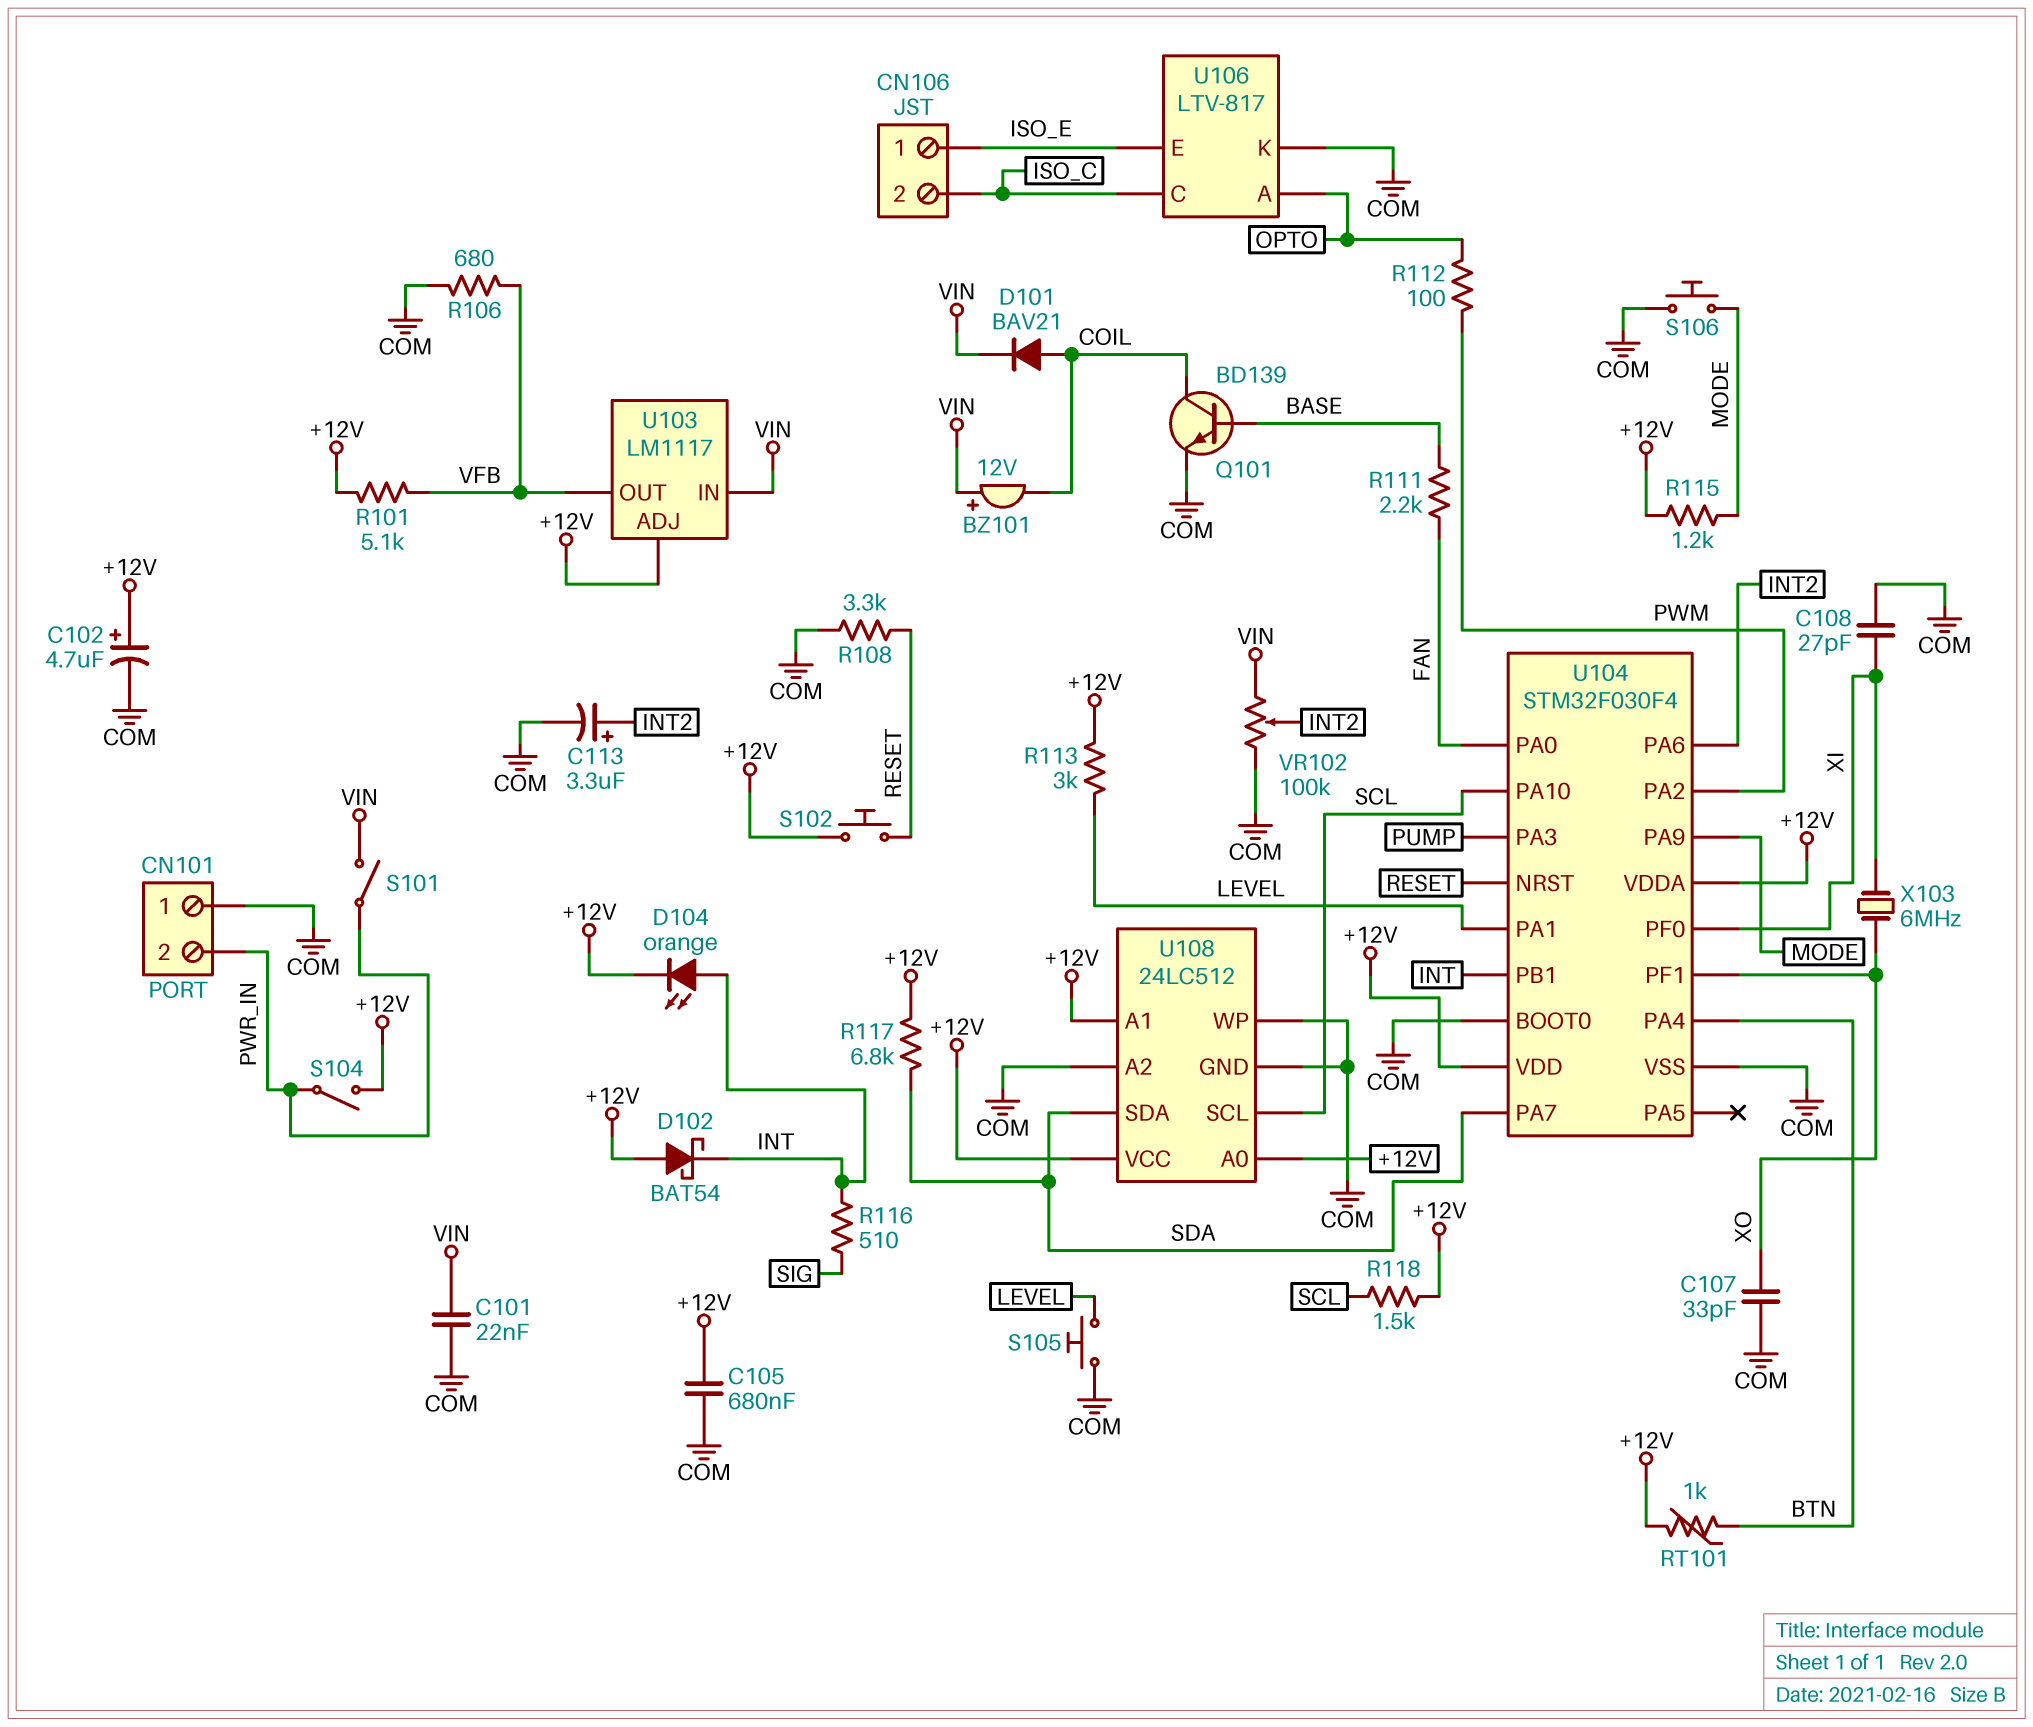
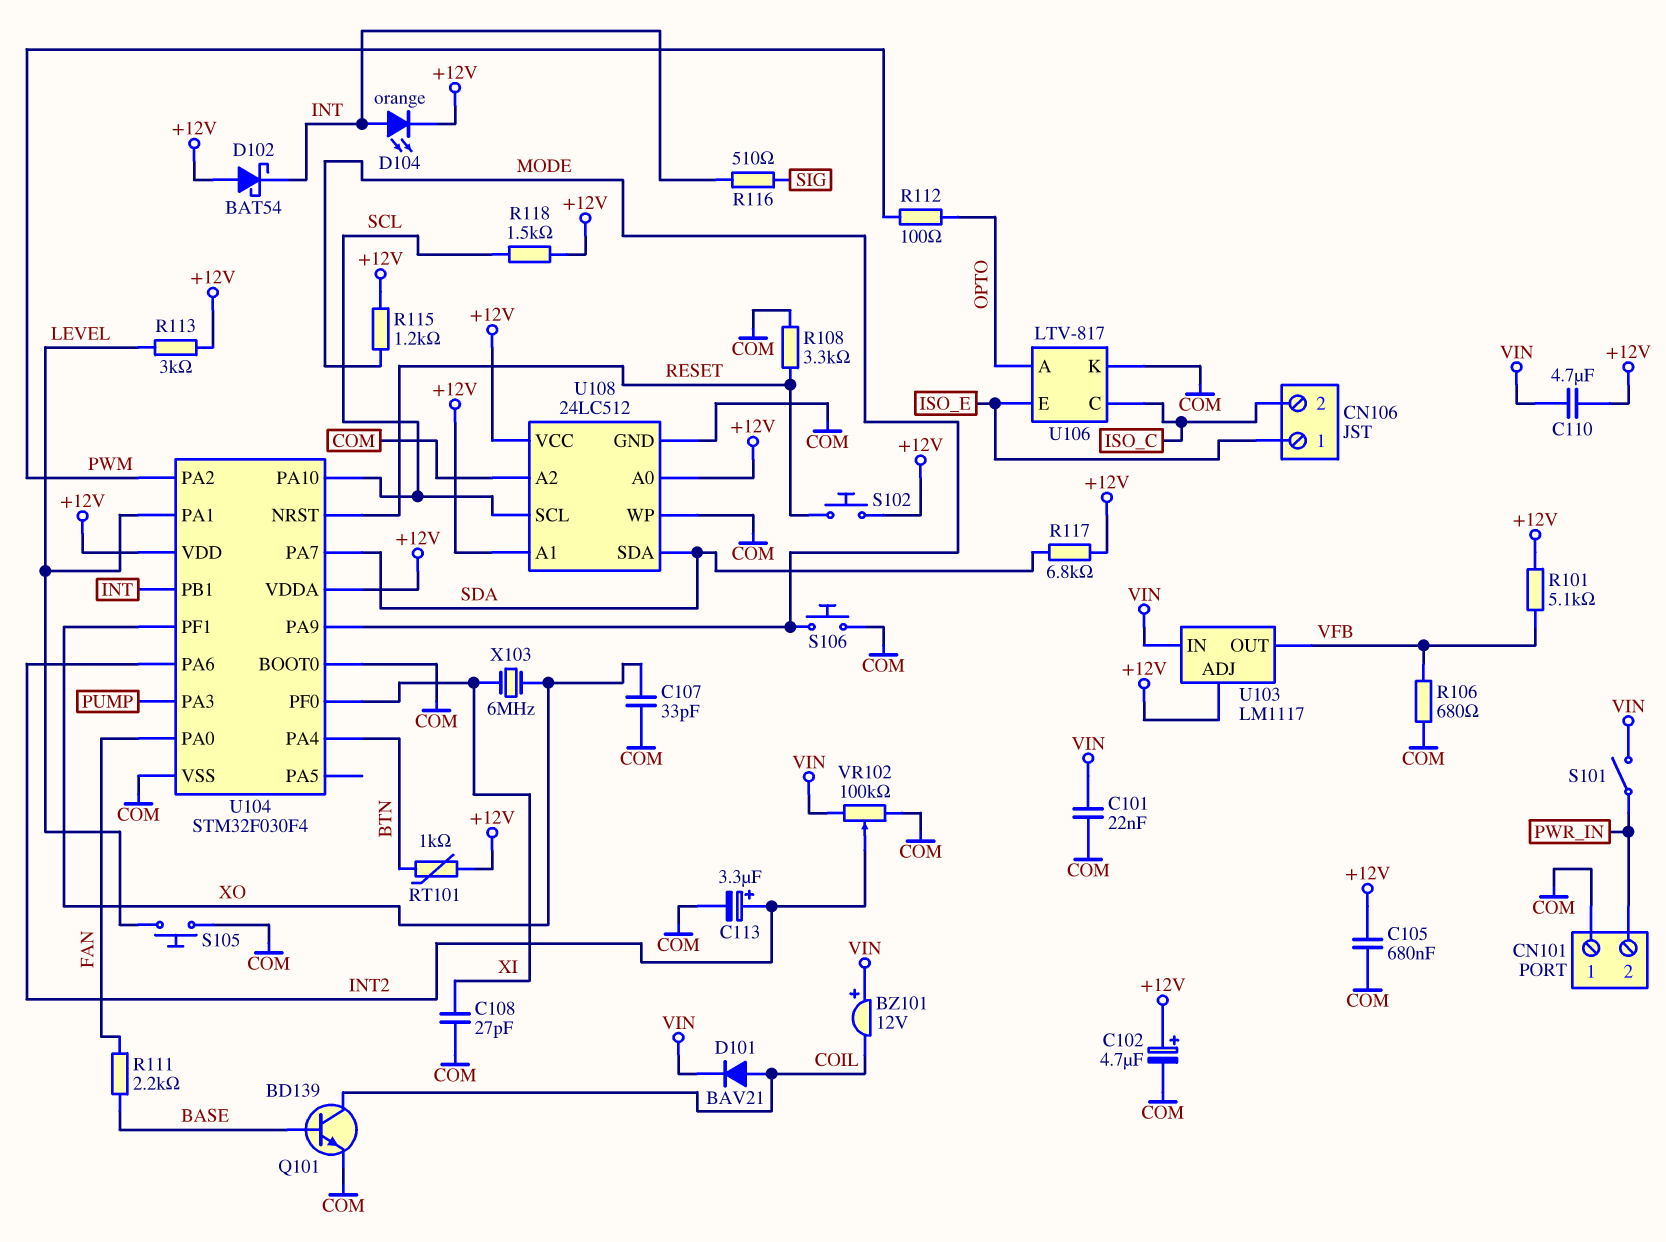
C110: none -> 4.7uF (+12V, VIN)
S104: switch (+12V, PWR_IN) -> none

